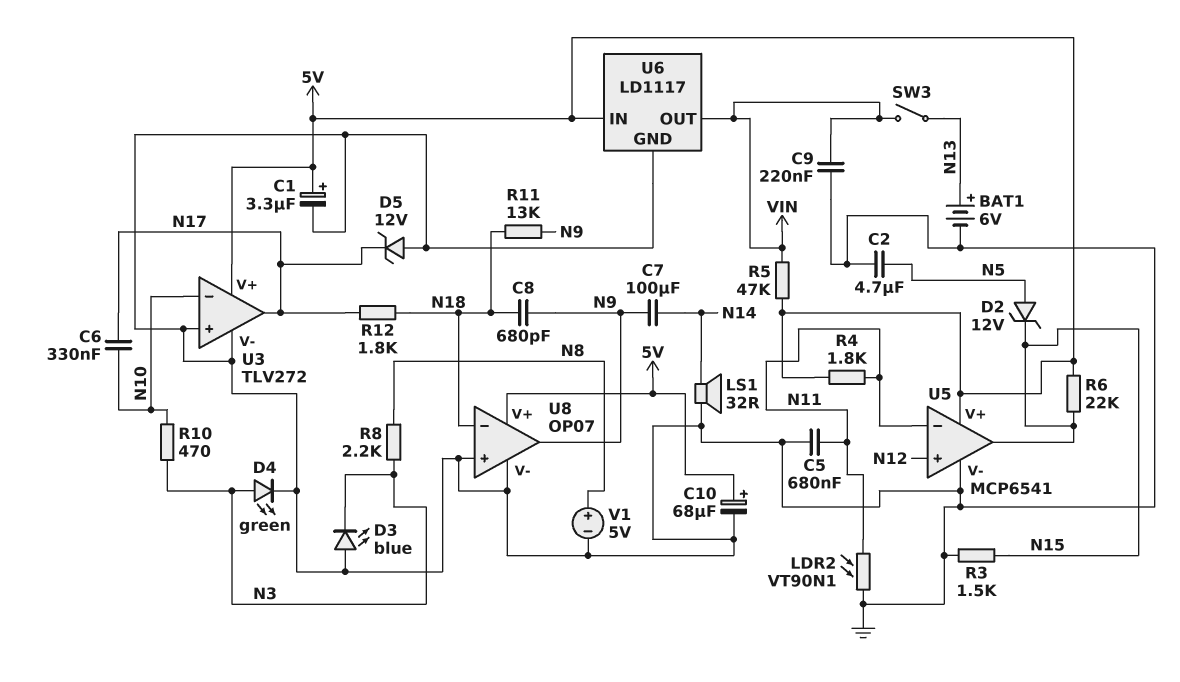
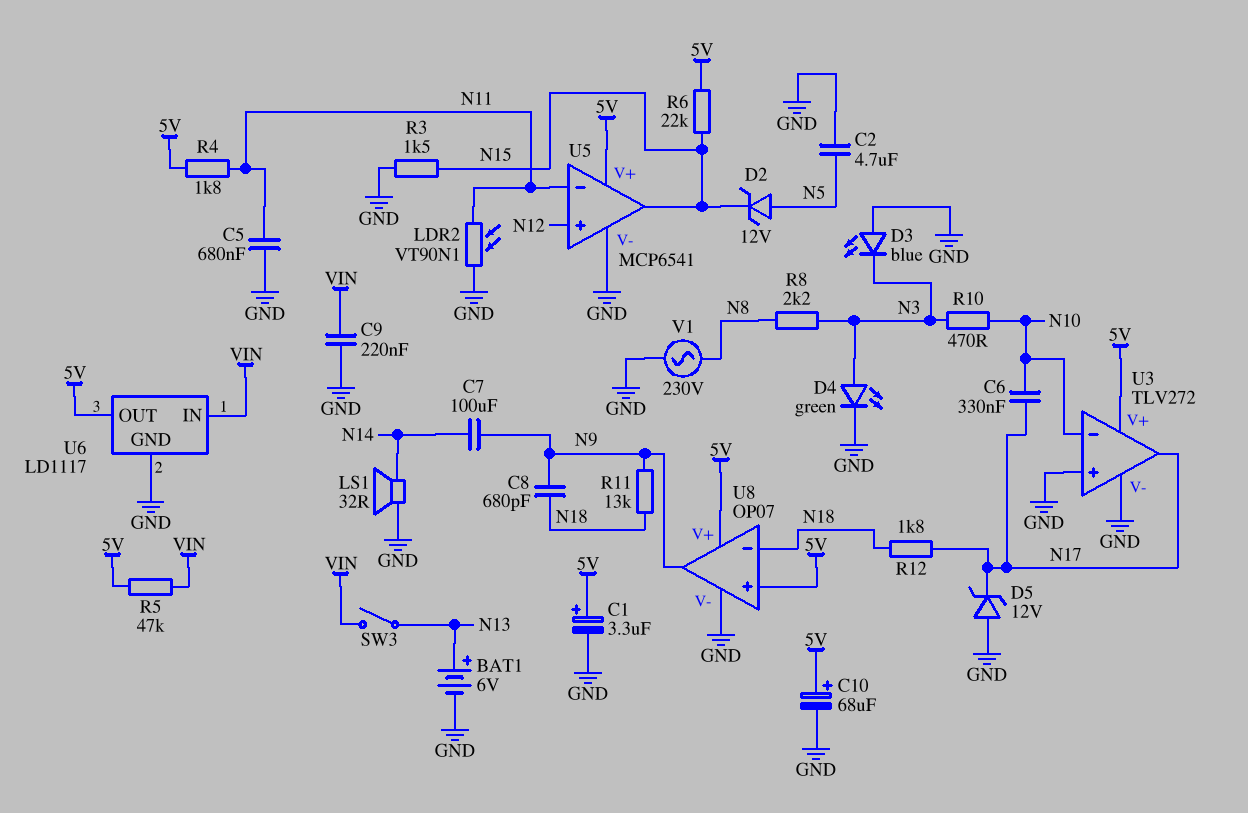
U6 pin IN: 5V -> VIN
U6 pin OUT: VIN -> 5V
U8 pin in+: GND -> 5V
V1: 5V (plus N8, minus GND) -> AC 230V (GND, N8)

